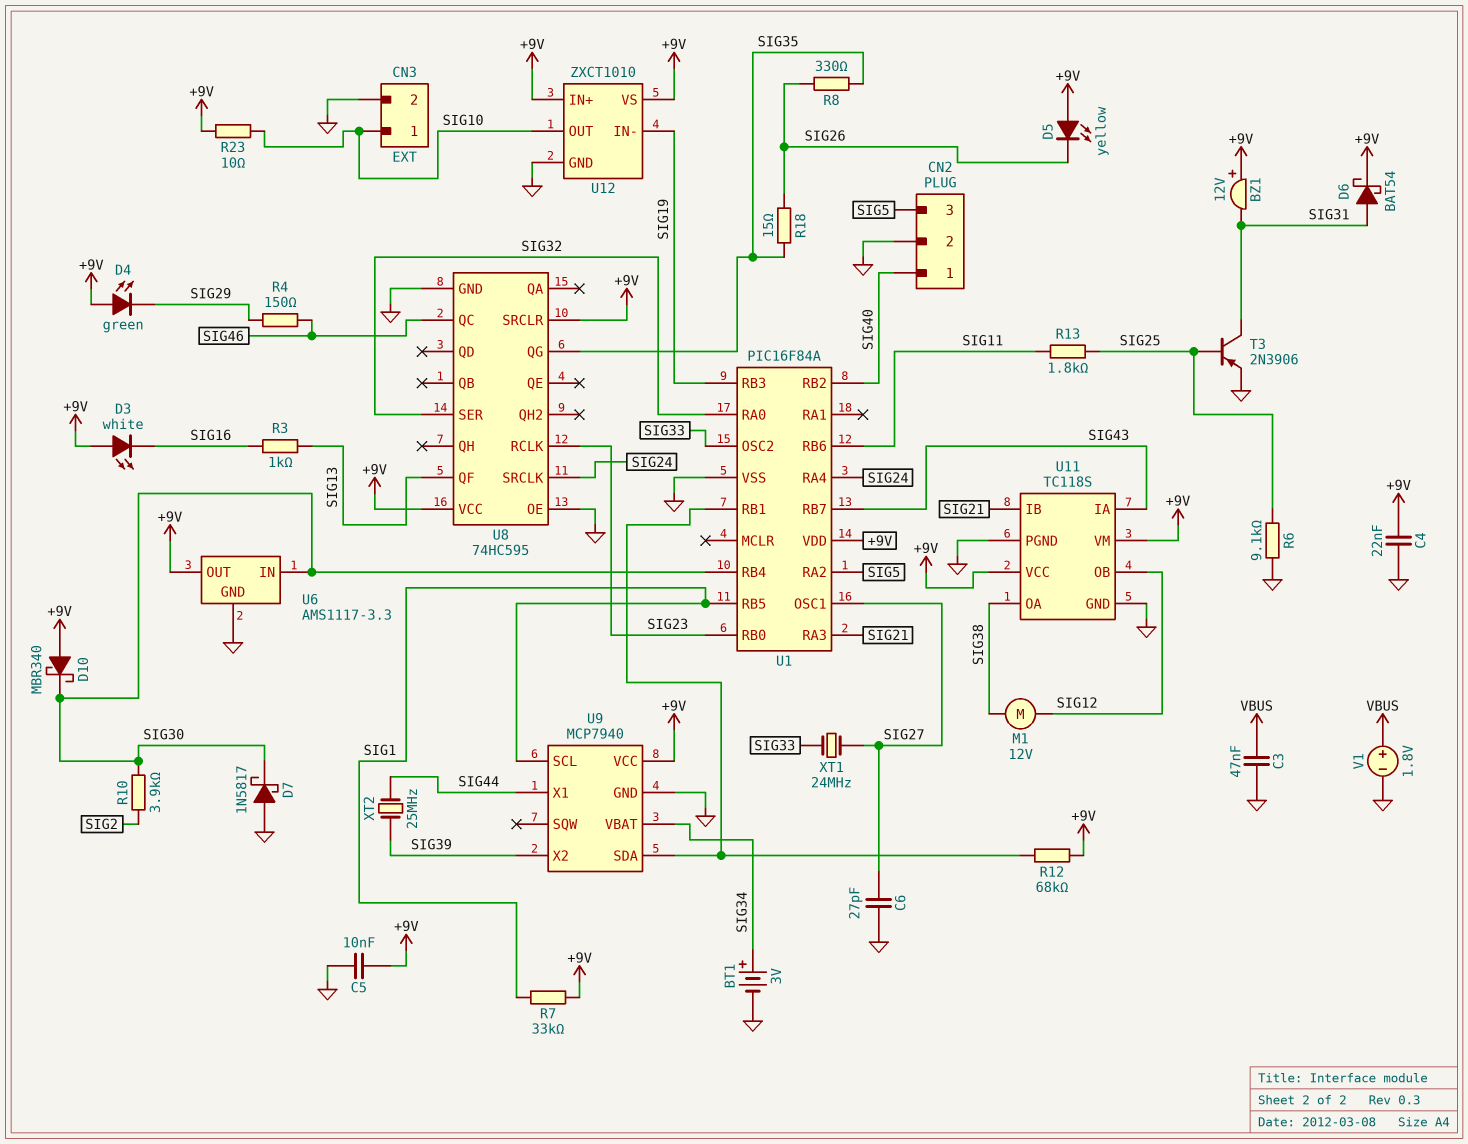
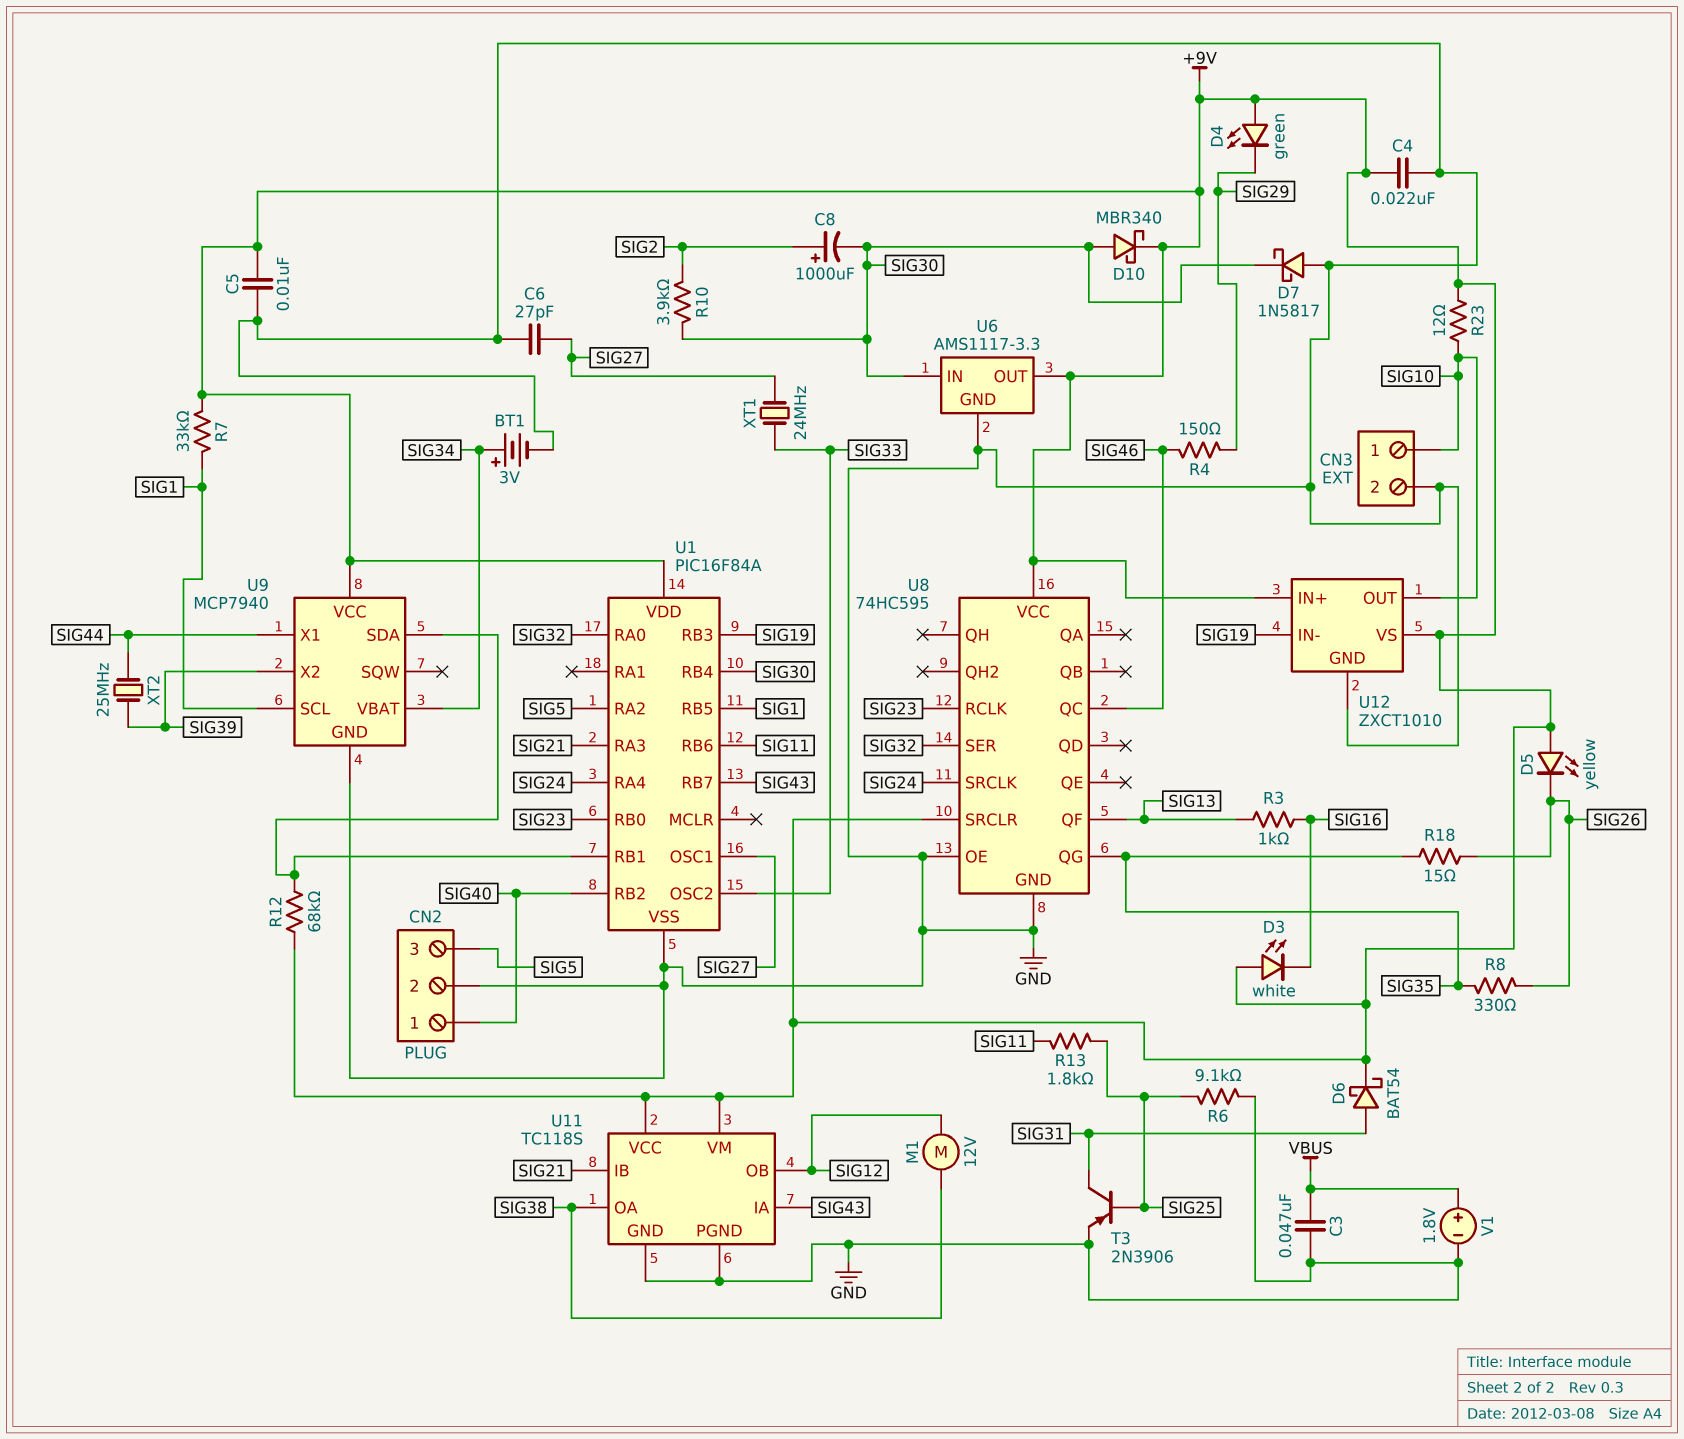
BZ1: buzzer 12V (plus +9V, minus SIG31) -> none
C8: none -> 1000uF (plus SIG2, minus SIG30)
D10: schottky MBR340 (A +9V, K SIG30) -> schottky MBR340 (A SIG30, K +9V)
R23: 10 (+9V, SIG10) -> 12 (+9V, SIG10)

